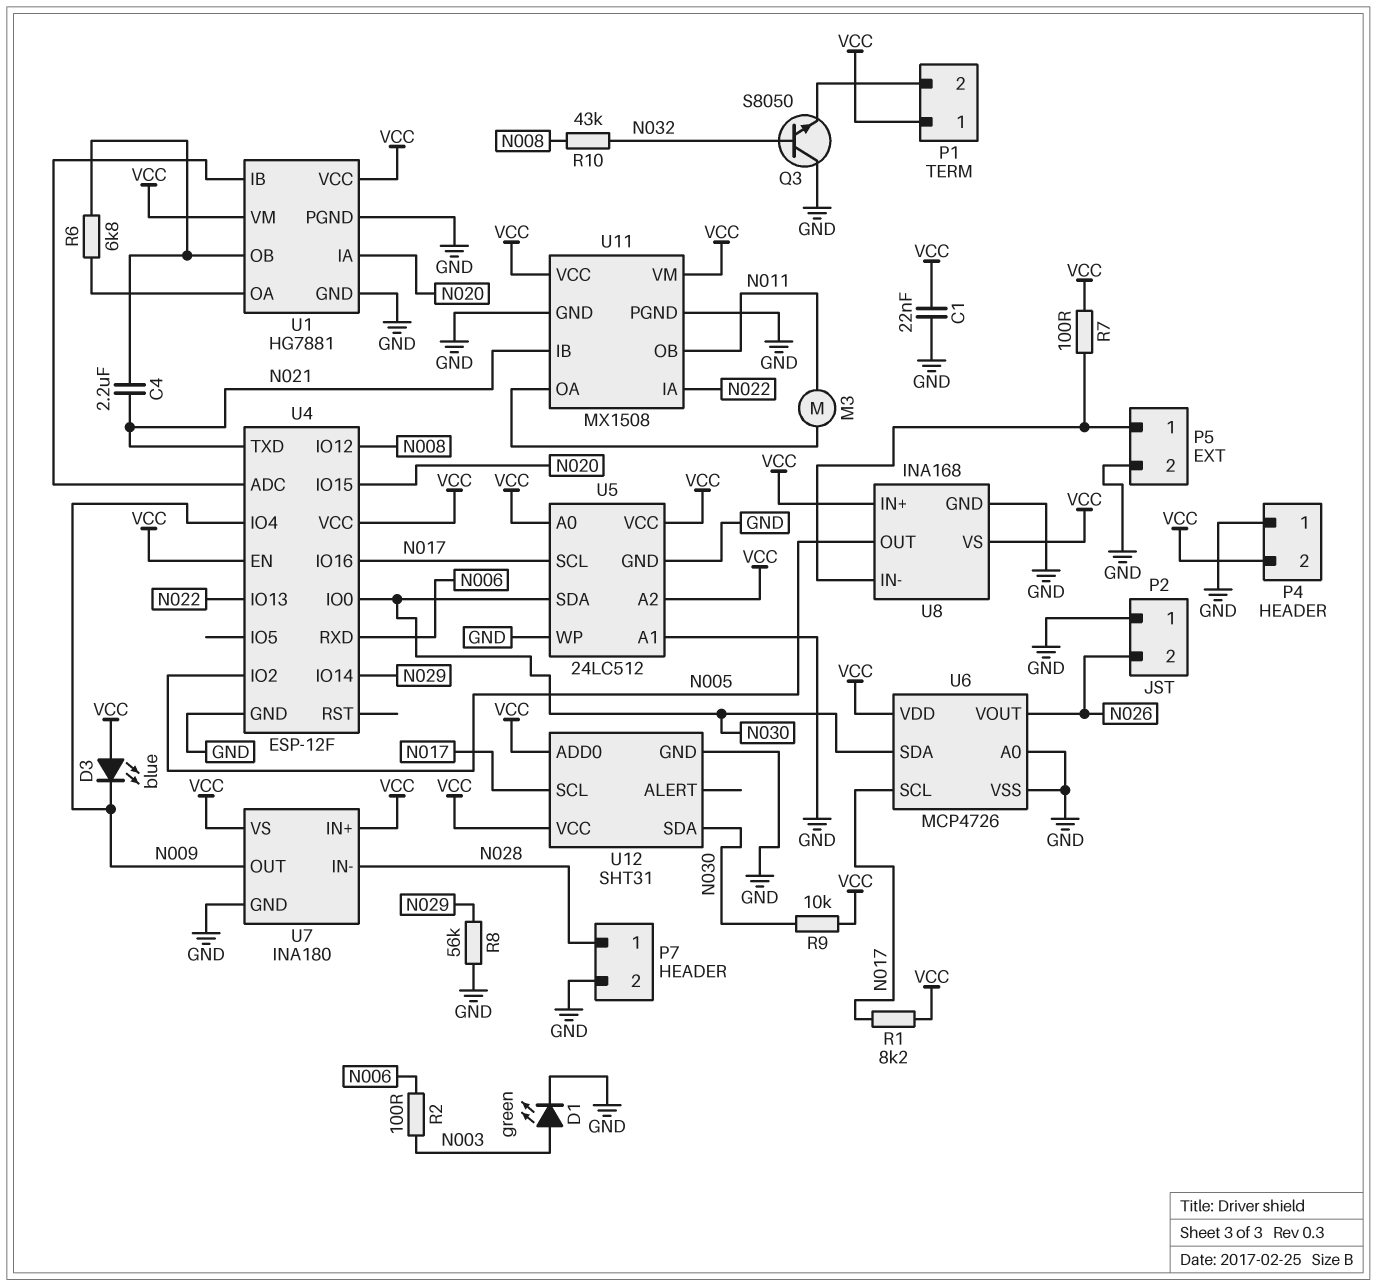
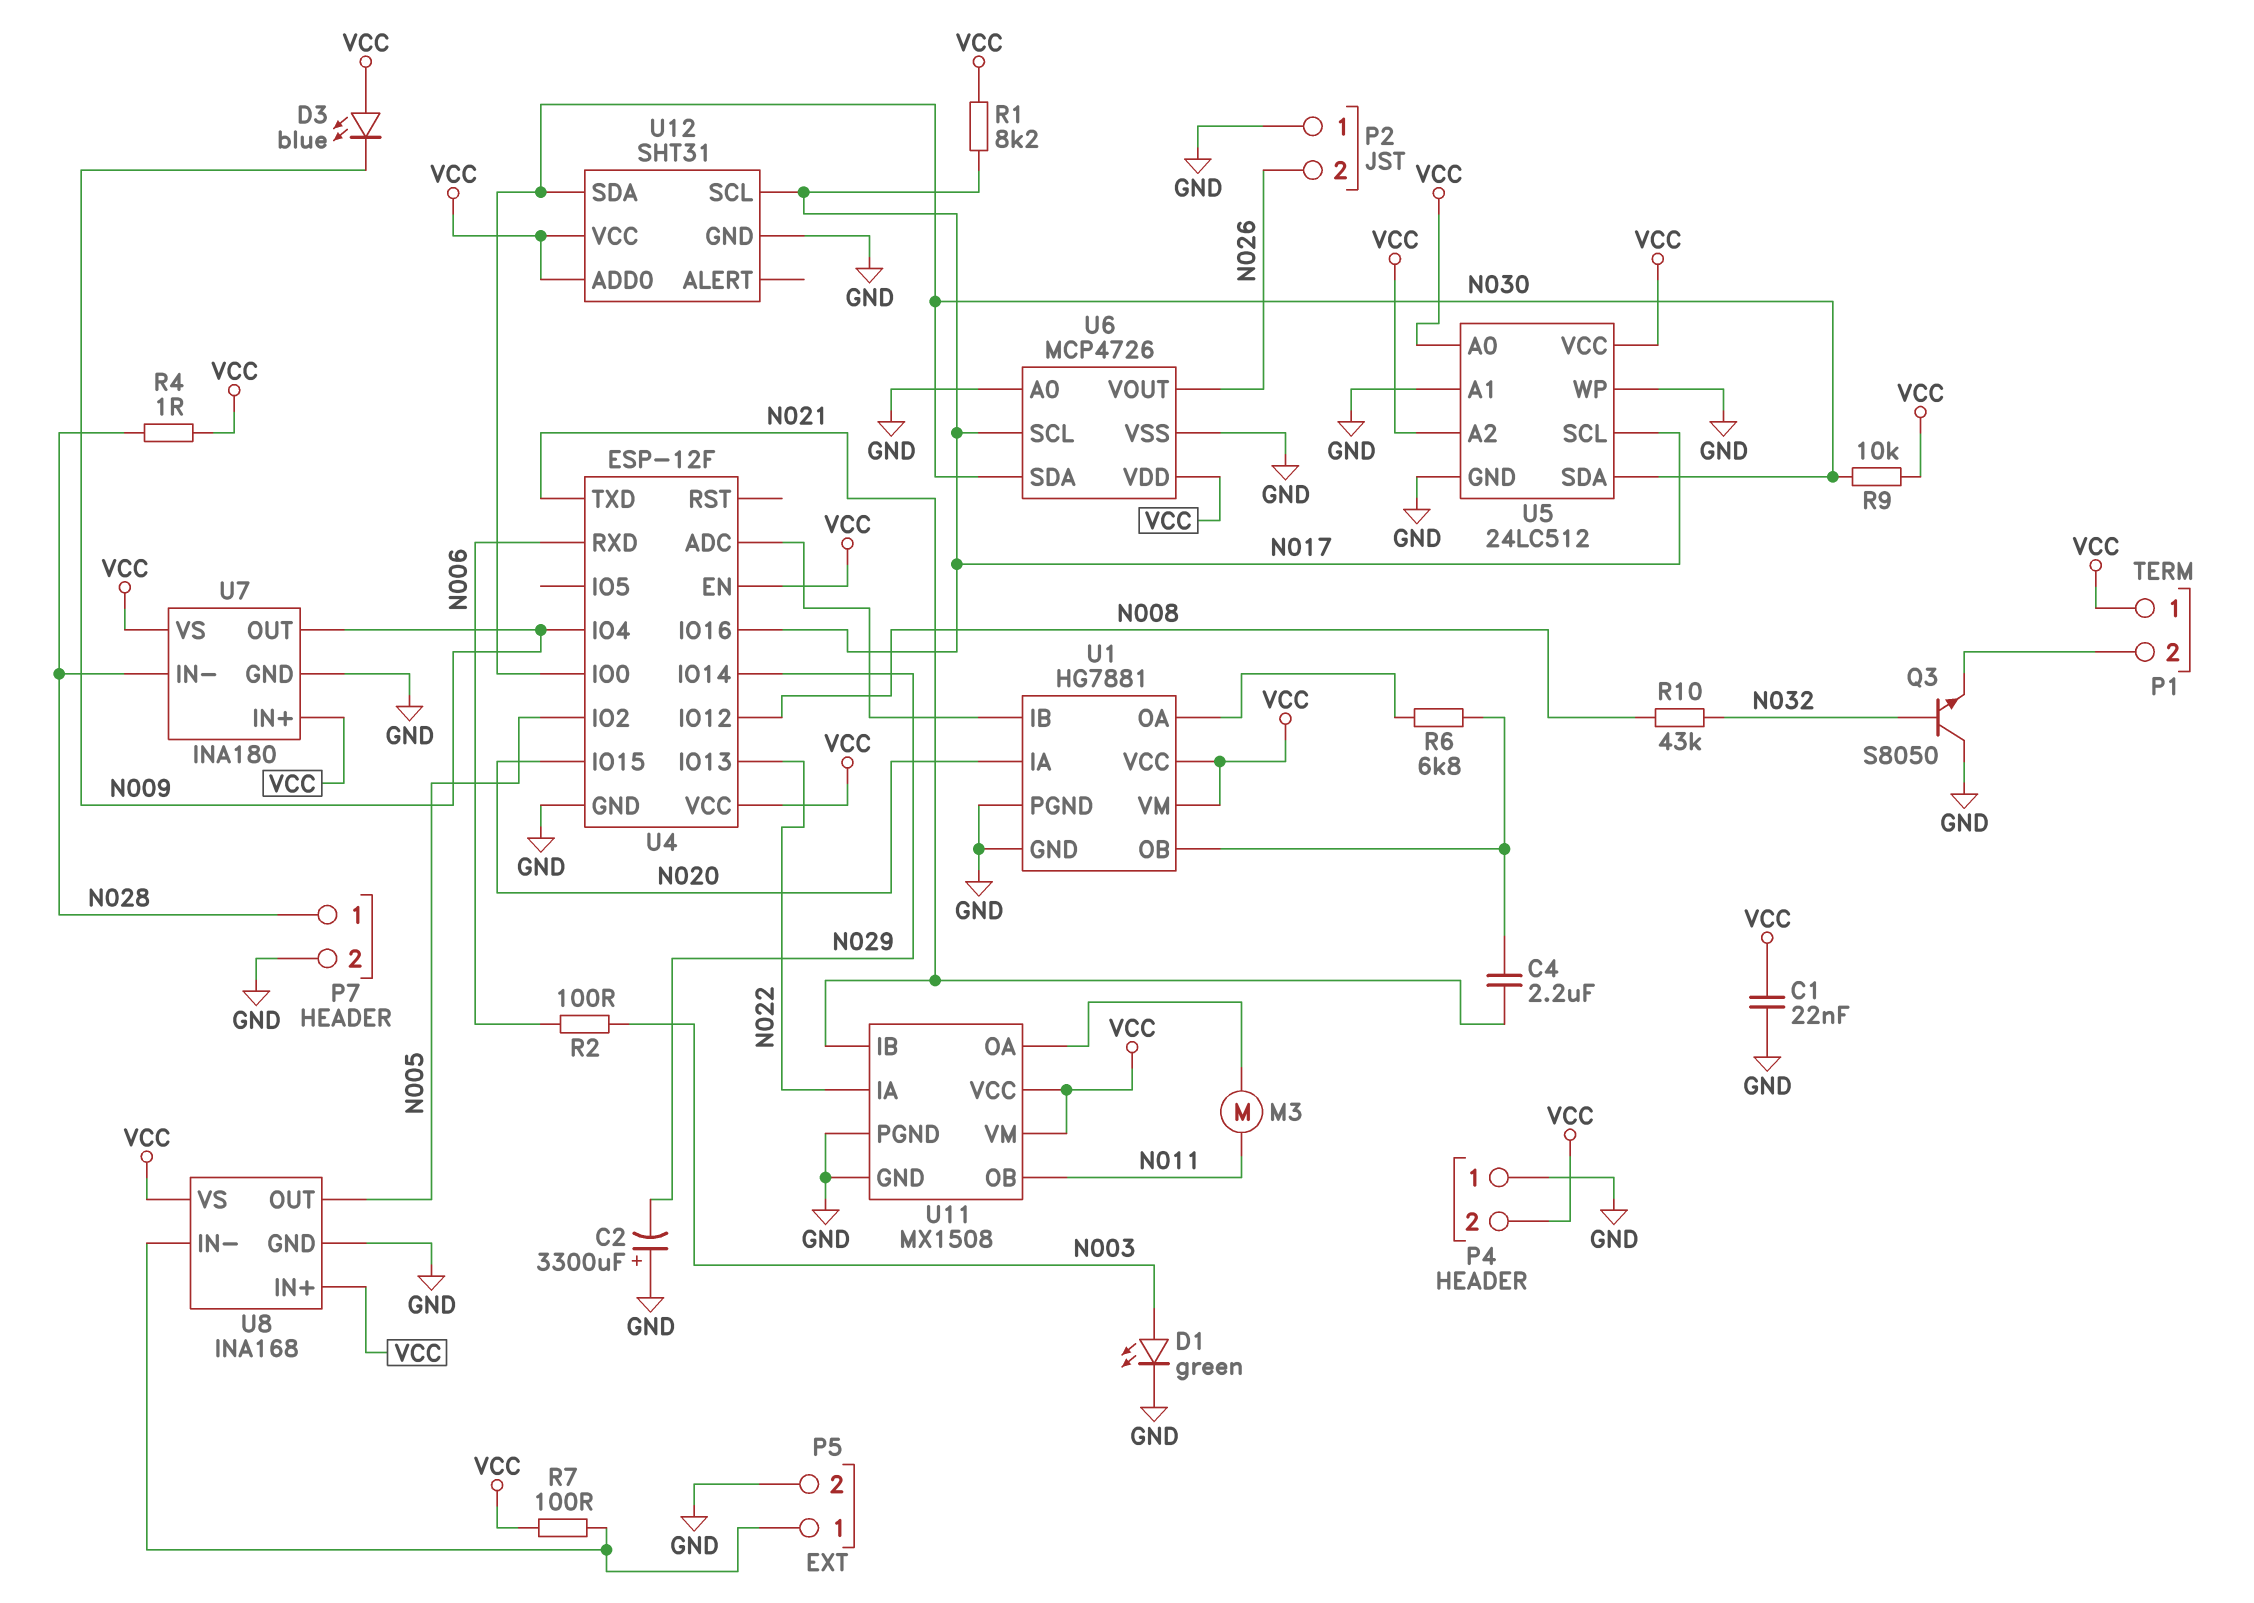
C2: none -> 3300uF (plus GND, minus N029)
R4: none -> 1 (N028, VCC)
R8: 56k (GND, N029) -> none

